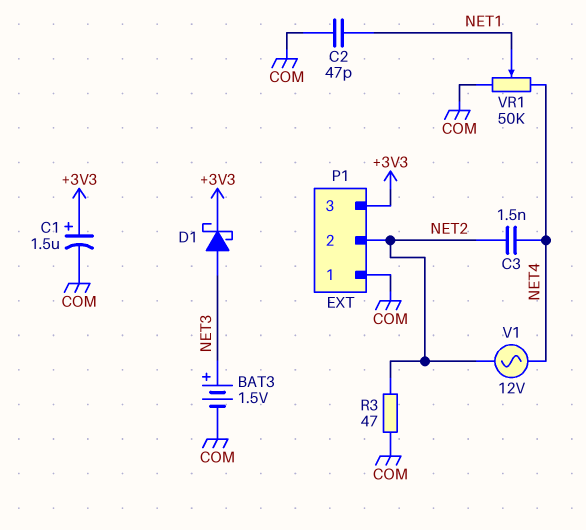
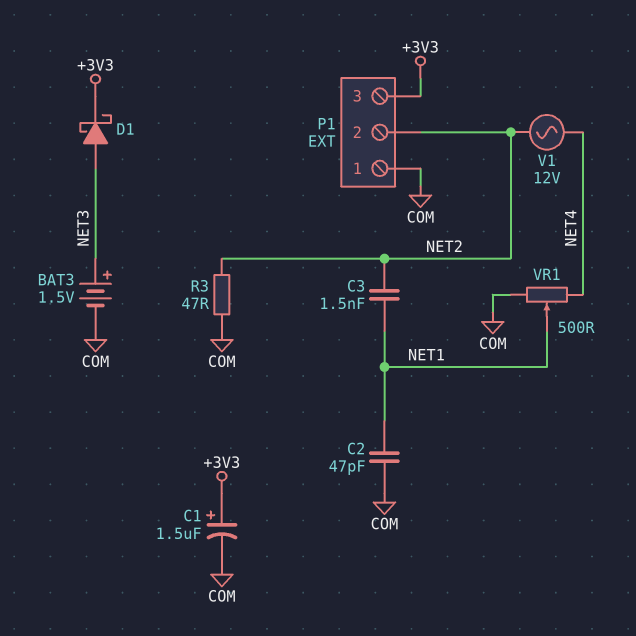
C3: 1.5nF (NET2, NET4) -> 1.5nF (NET1, NET2)
VR1: 50k (COM, NET4, wiper NET1) -> 500 (COM, NET4, wiper NET1)

